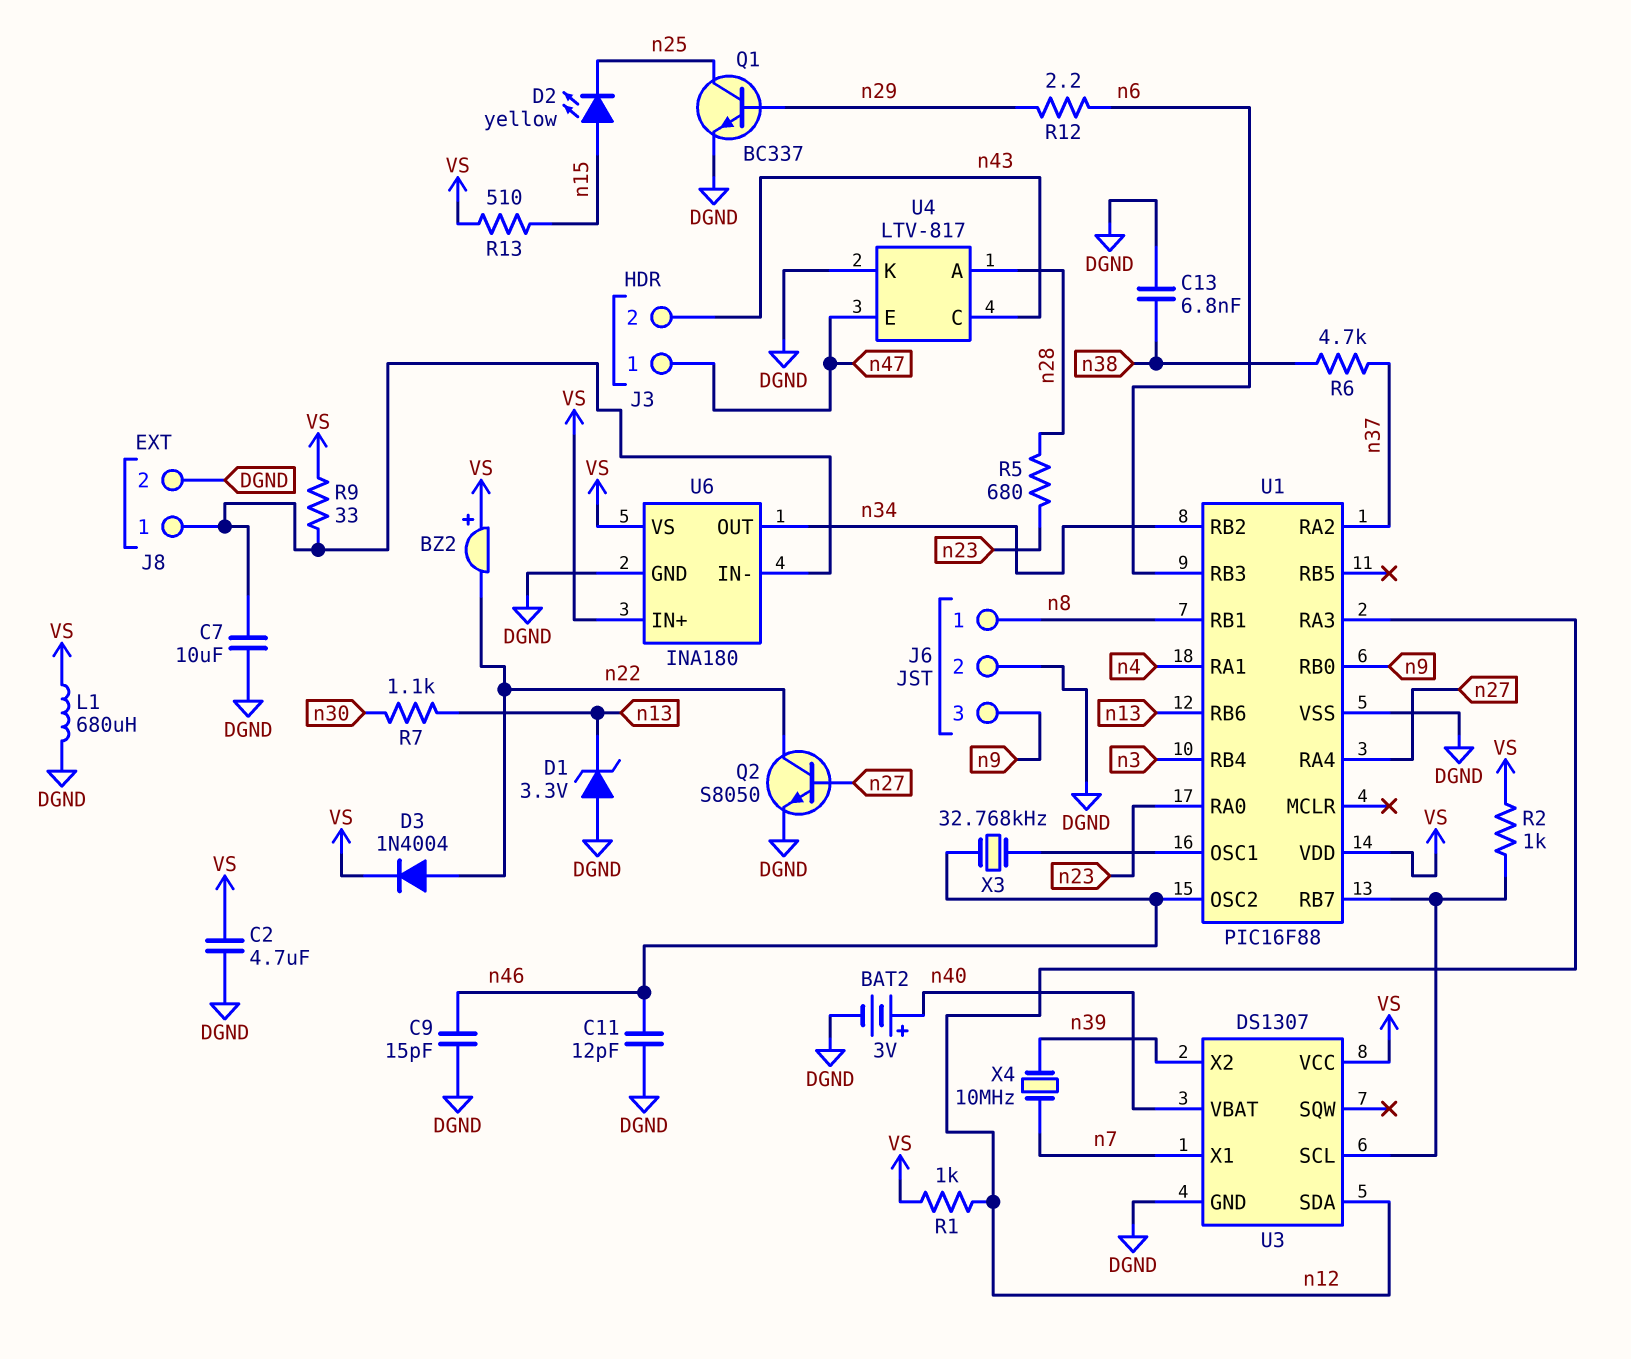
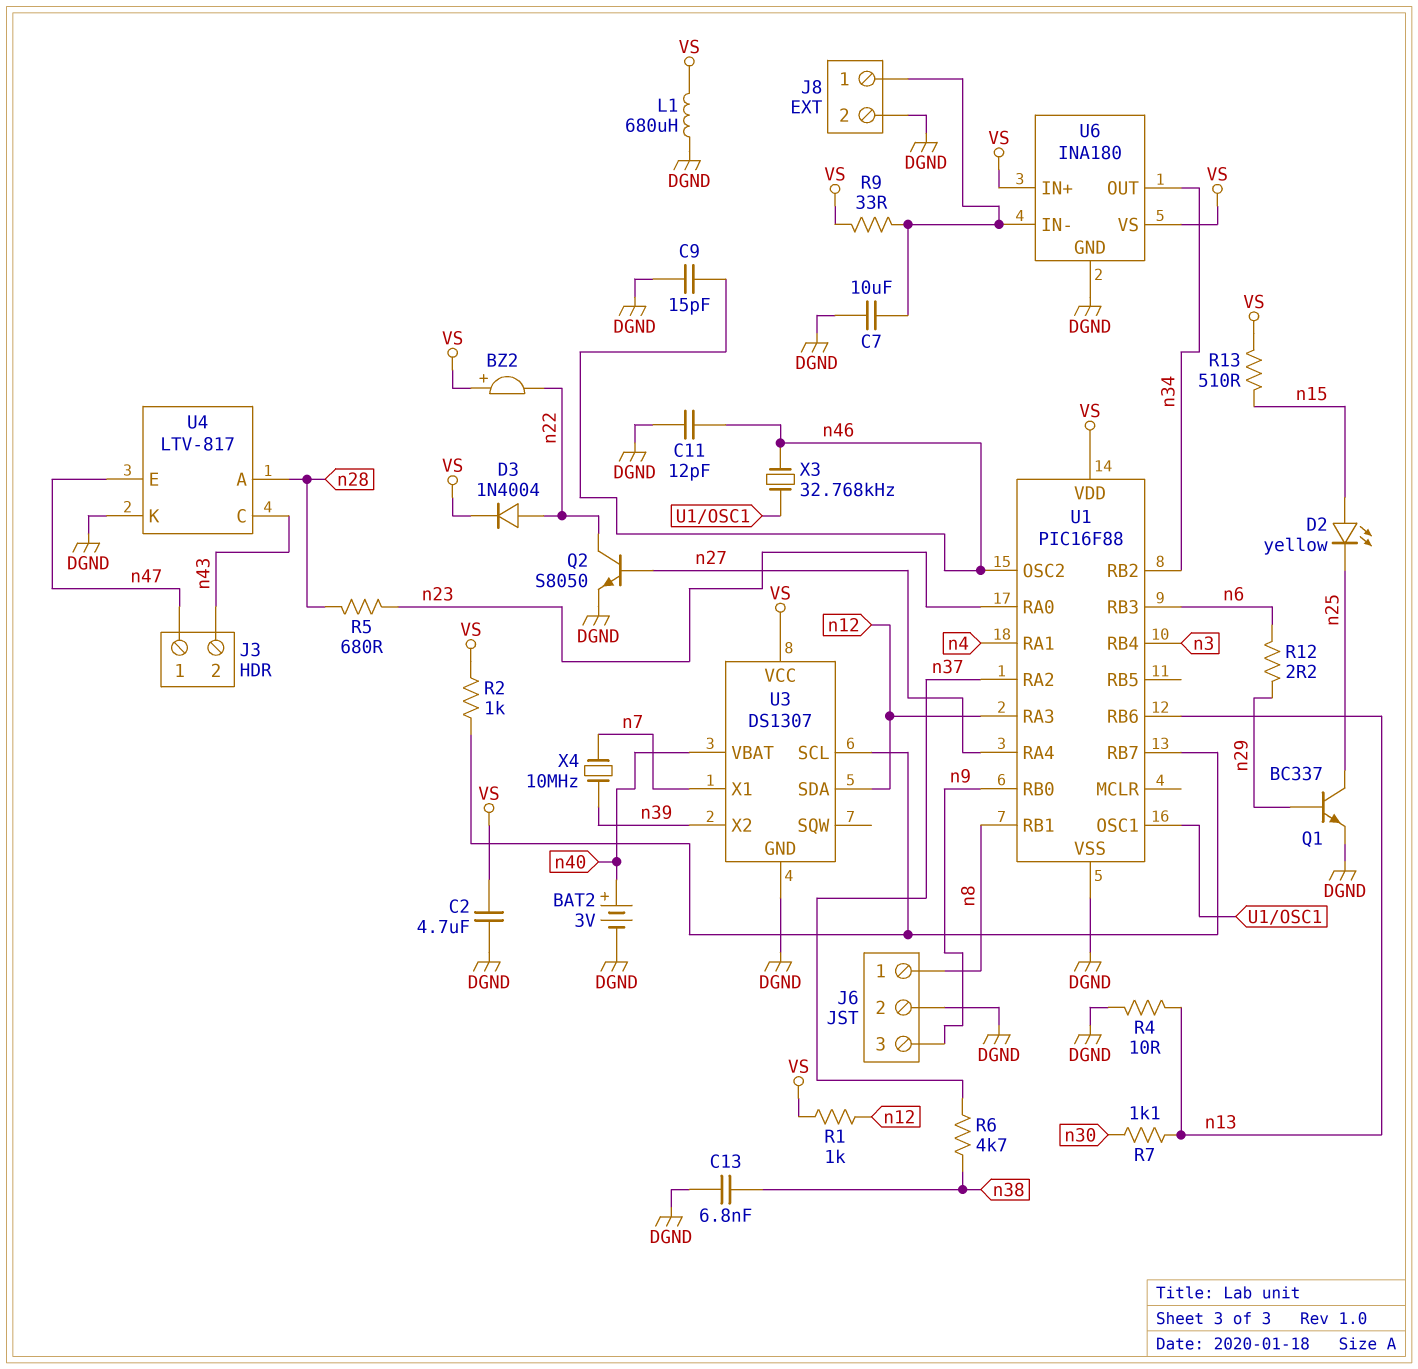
D1: zener 3.3V (A DGND, K n13) -> none
R4: none -> 10 (DGND, n13)

